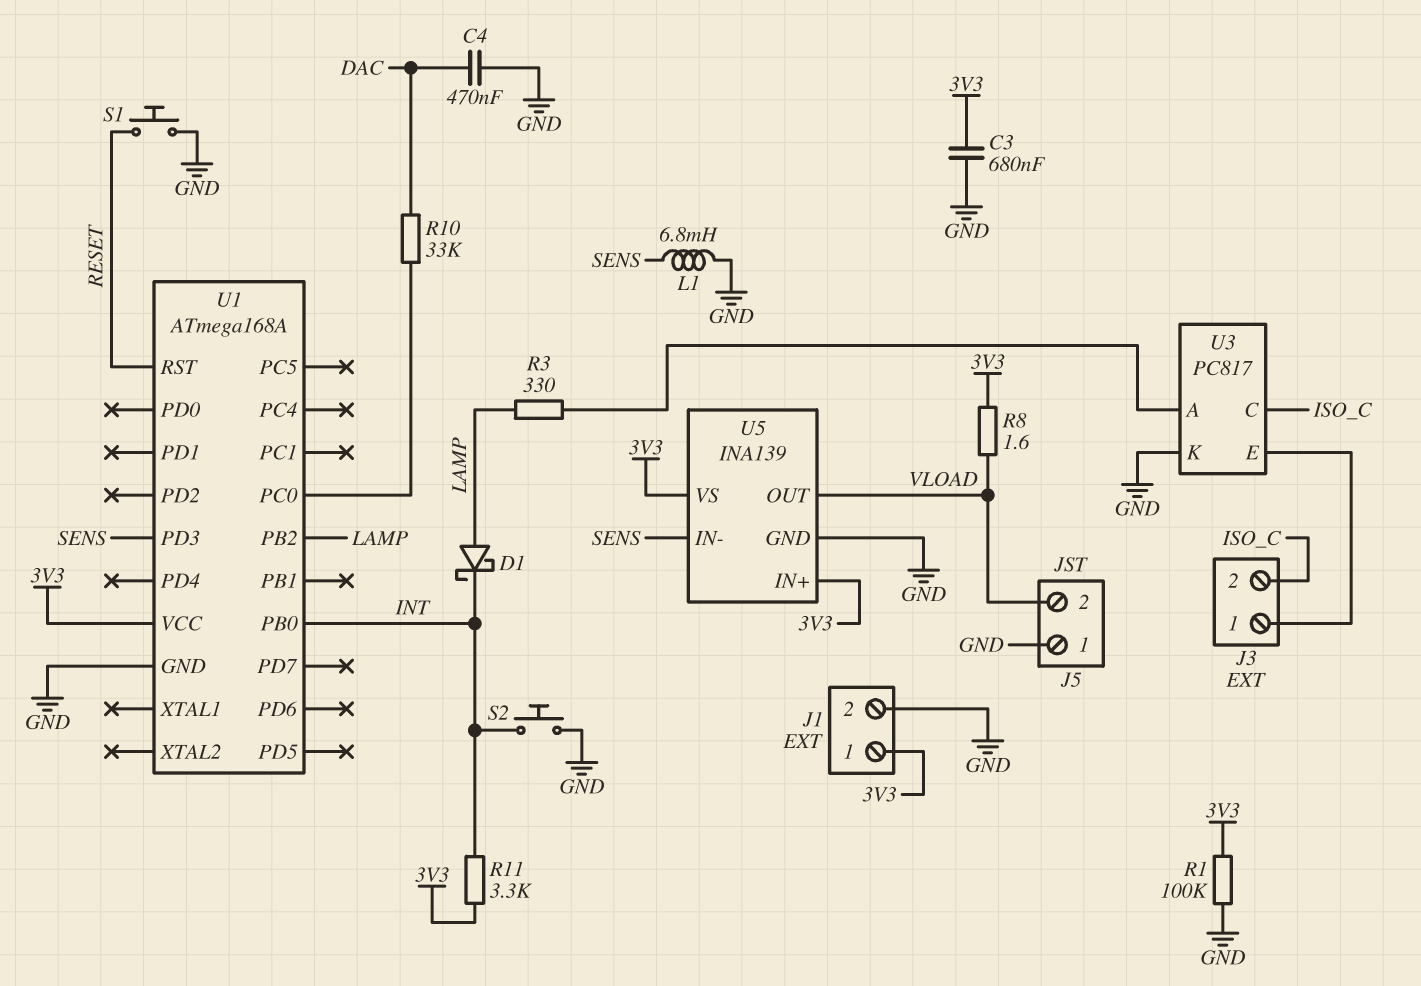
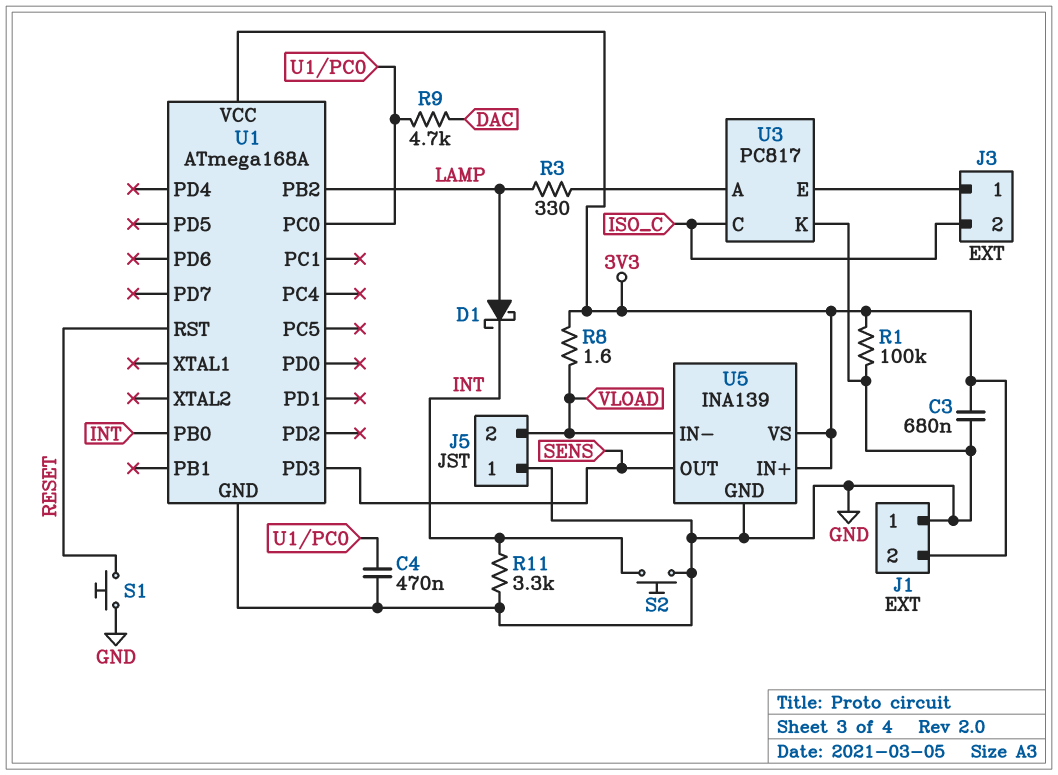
C4: 470nF (DAC, GND) -> 470nF (GND, U1/PC0)
J1 pin 1: 3V3 -> GND
J1 pin 2: GND -> 3V3
L1: 6.8mH (GND, SENS) -> none
R9: none -> 4.7k (DAC, U1/PC0)
R10: 33k (DAC, U1/PC0) -> none
R11: 3.3k (3V3, INT) -> 3.3k (GND, INT)
U5 pin IN-: SENS -> VLOAD
U5 pin OUT: VLOAD -> SENS

